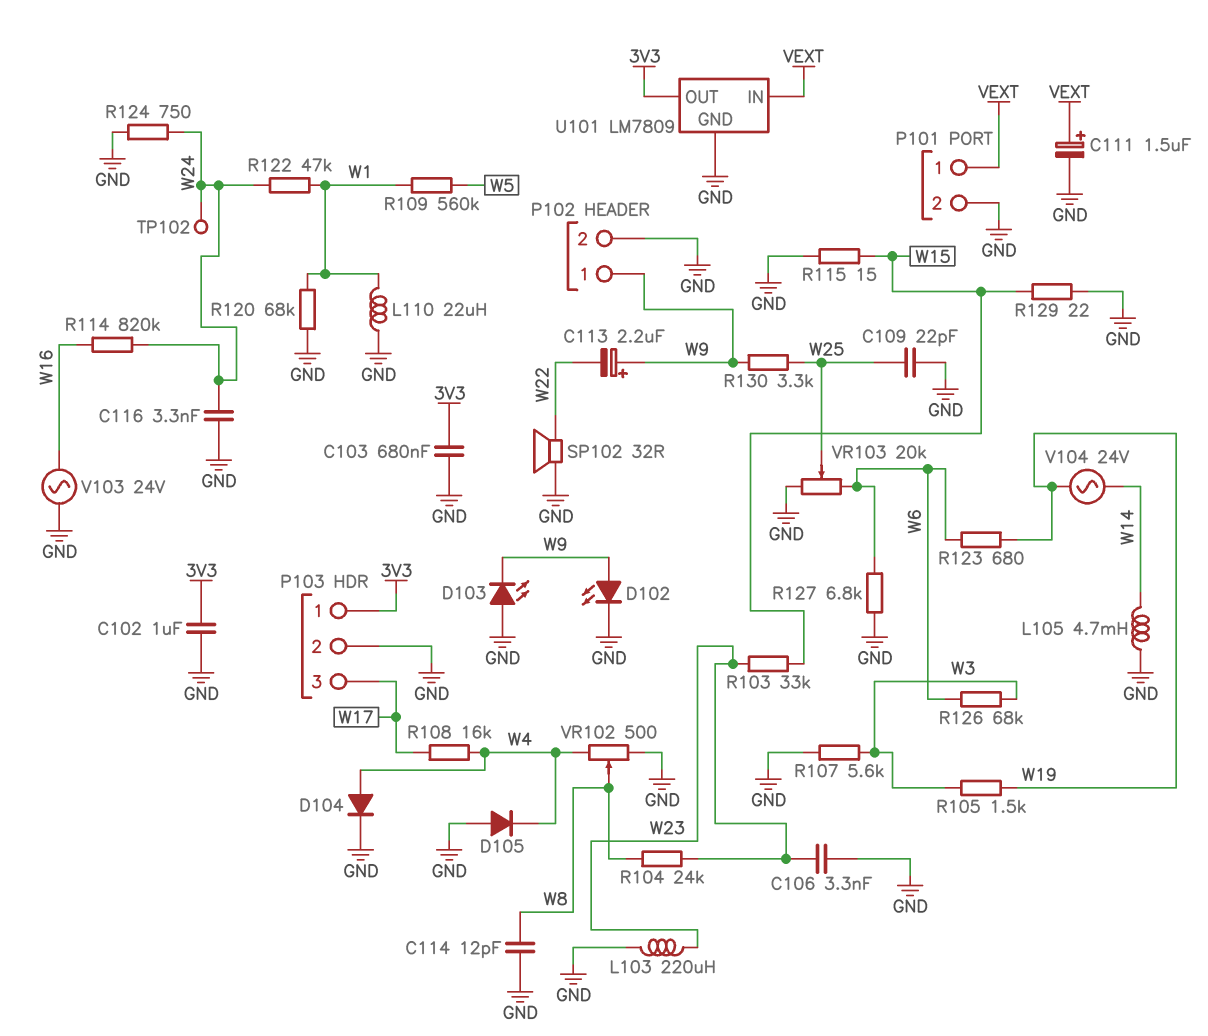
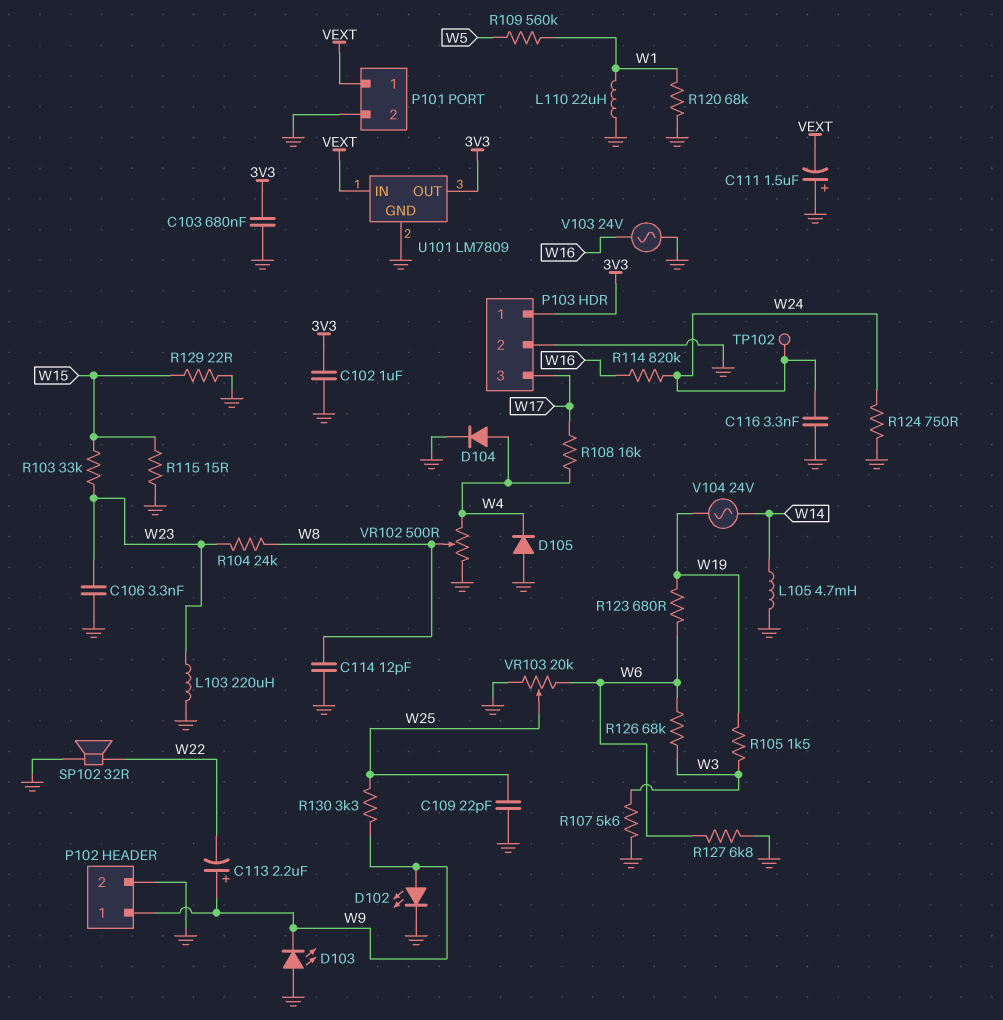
C111: 1.5uF (plus VEXT, minus GND) -> 1.5uF (plus GND, minus VEXT)
R122: 47k (W1, W24) -> none

